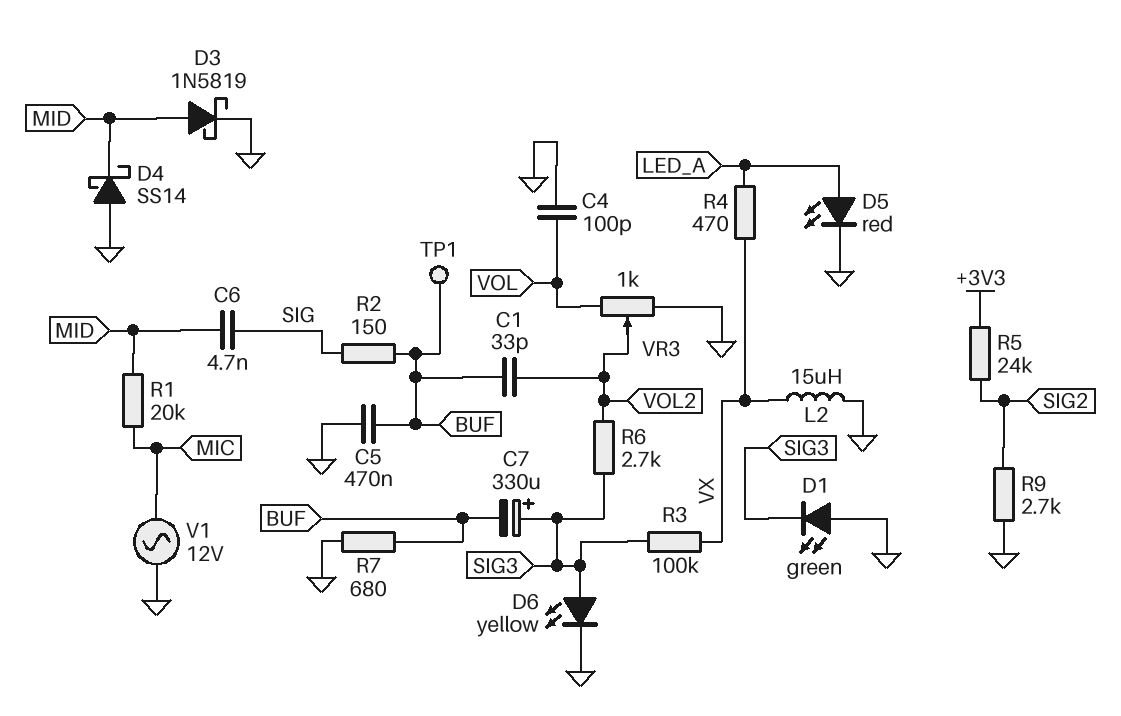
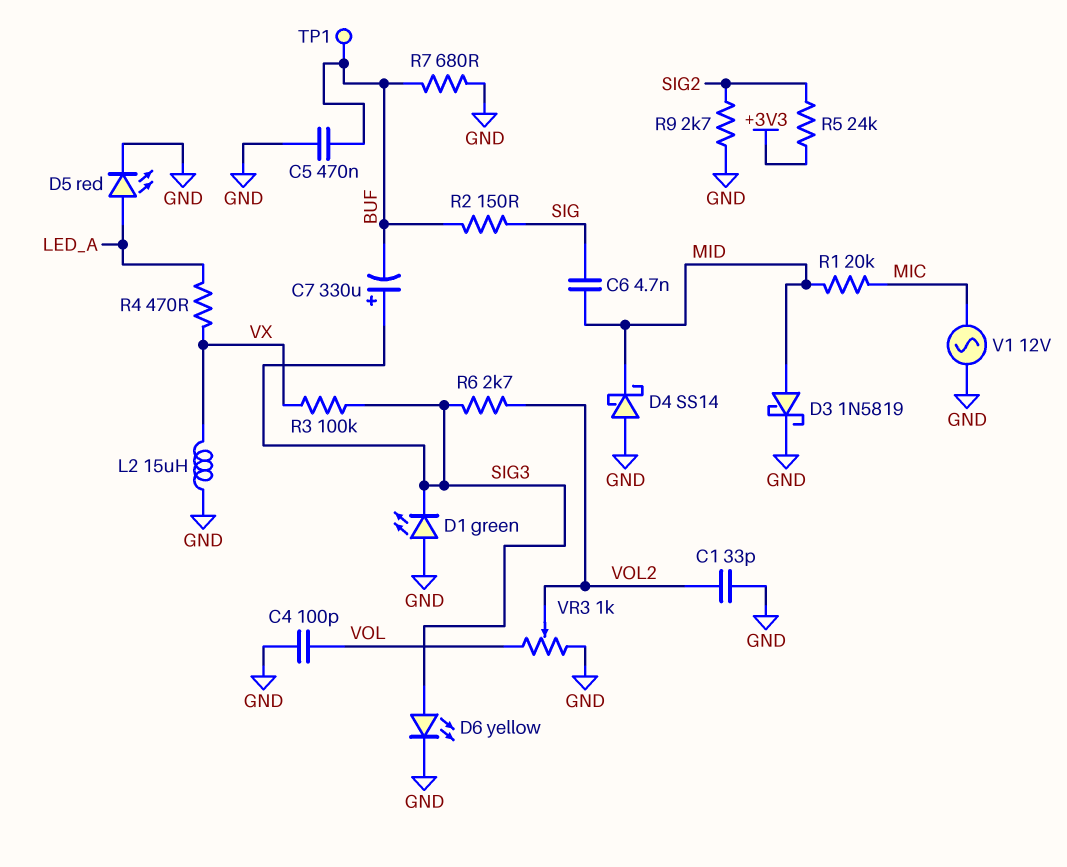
C1: 33pF (BUF, VOL2) -> 33pF (GND, VOL2)

